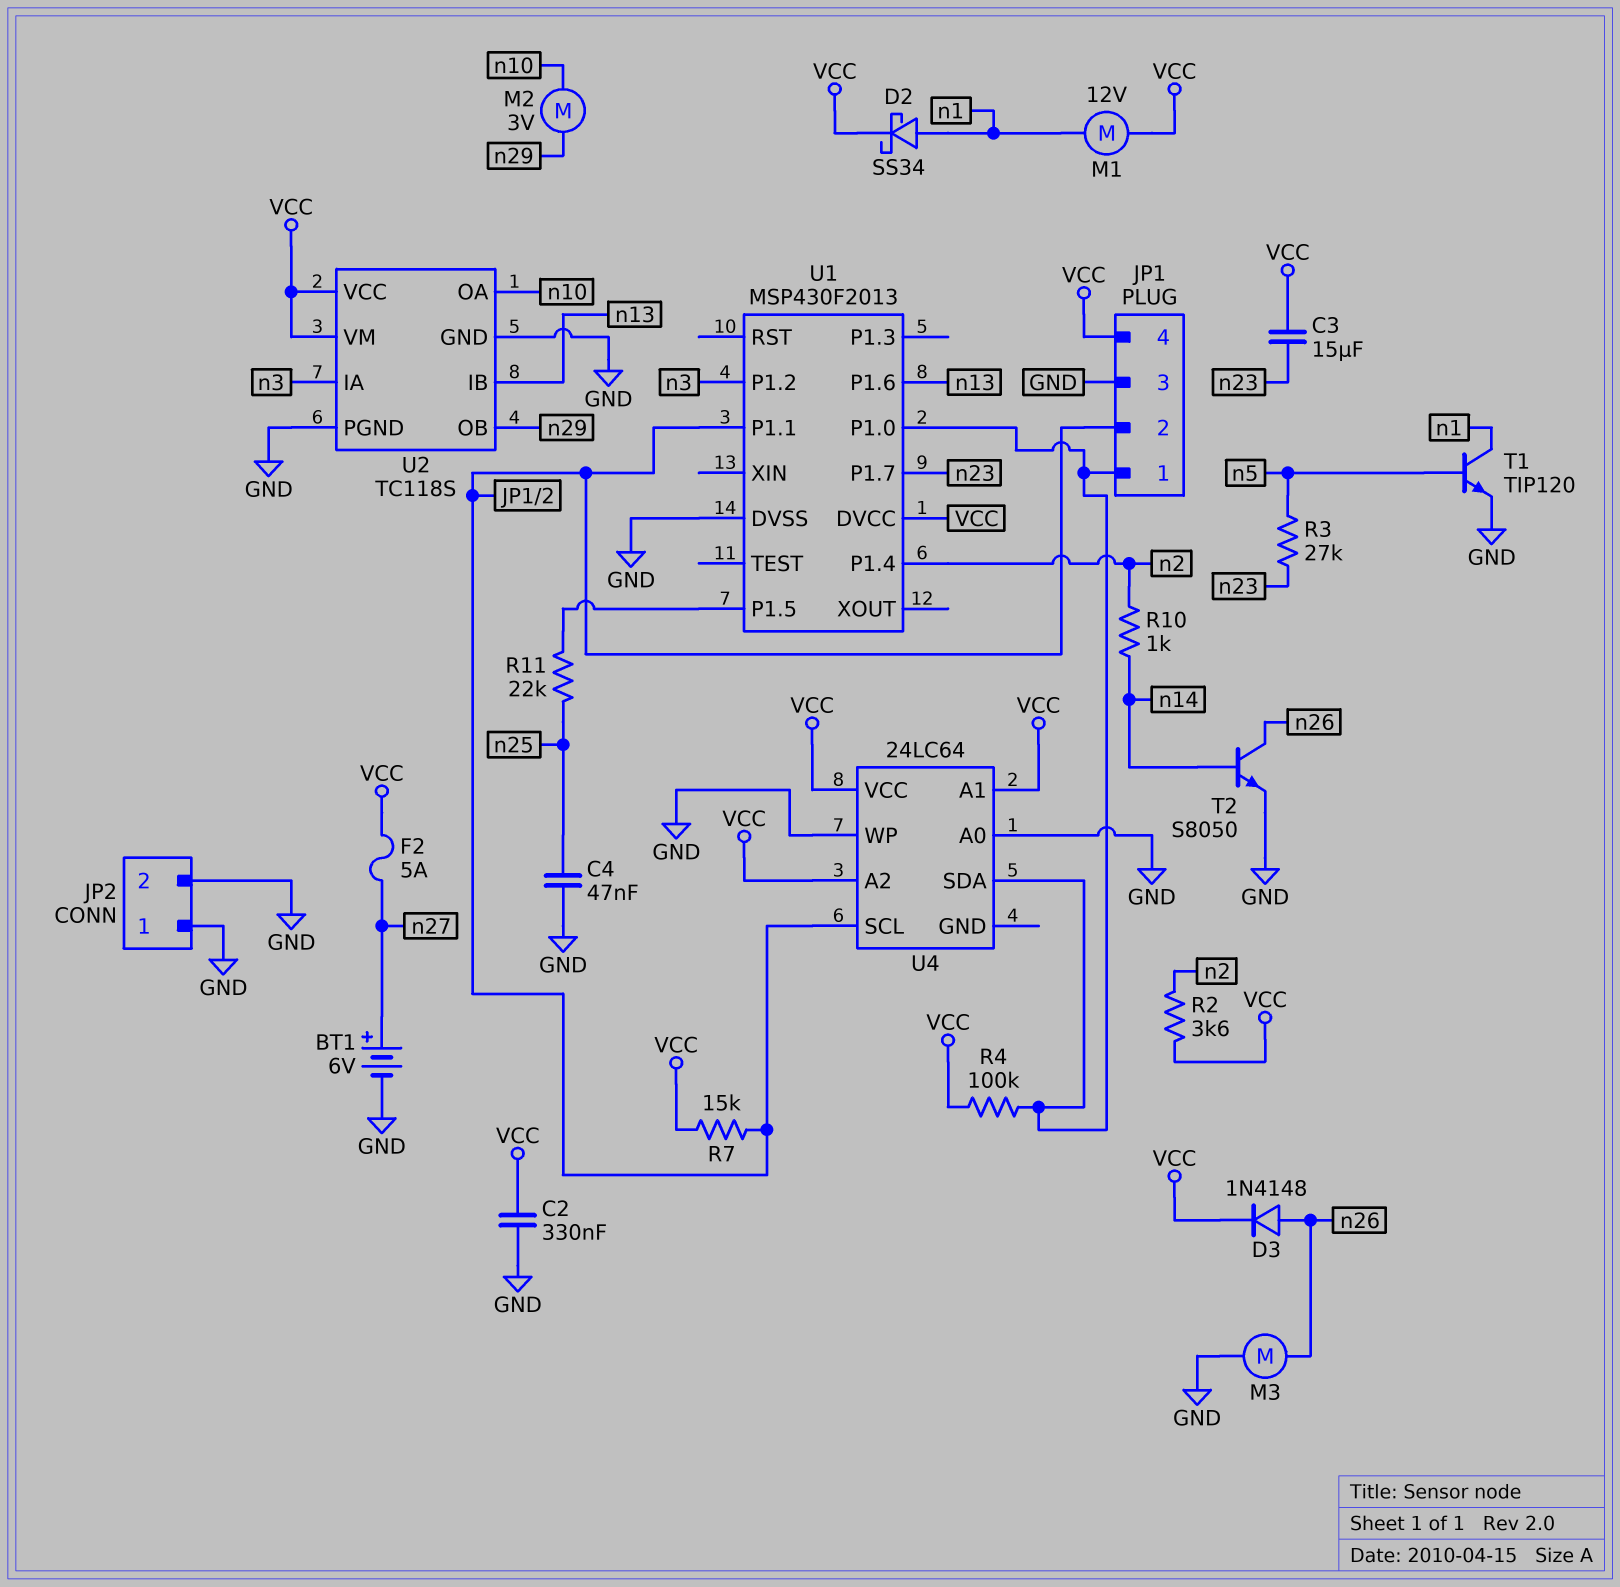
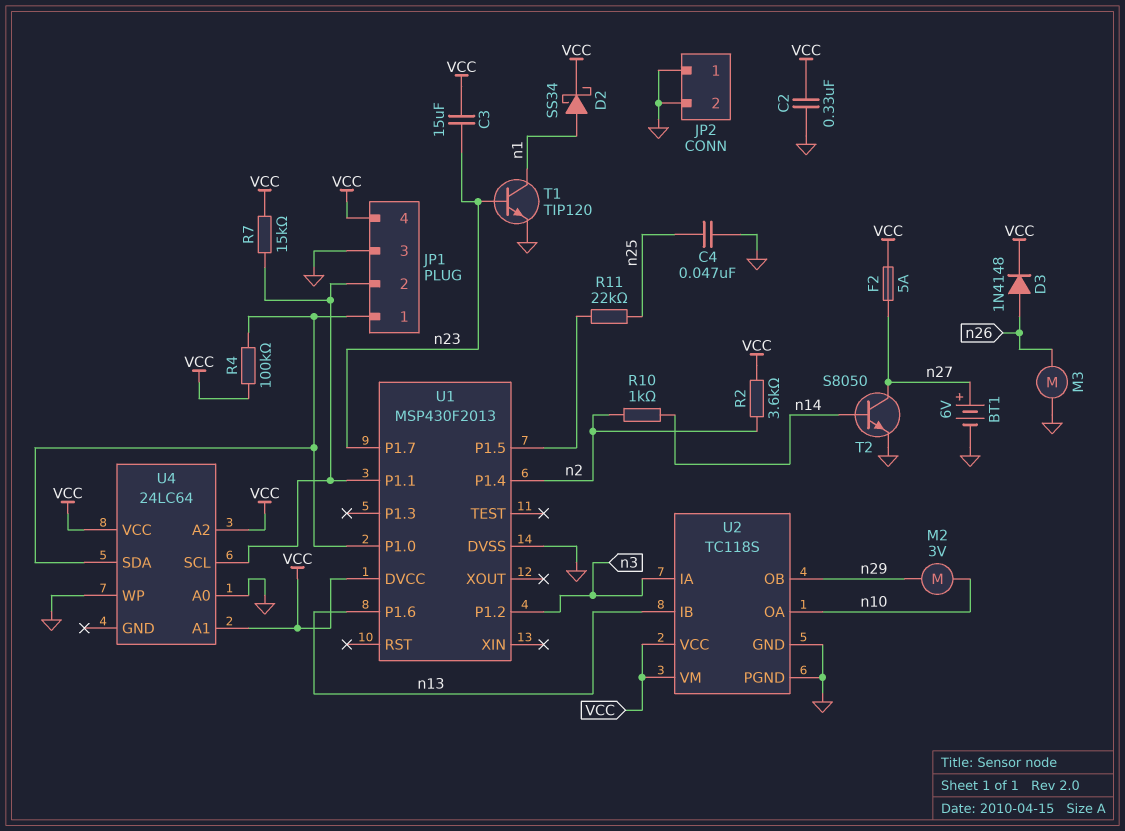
M1: motor 12V (VCC, n1) -> none
R3: 27k (n5, n23) -> none
T1: NPN TIP120 (B n5, C n1, E GND) -> NPN TIP120 (B n23, C n1, E GND)
T2: NPN S8050 (B n14, C n26, E GND) -> NPN S8050 (B n14, C n27, E GND)

